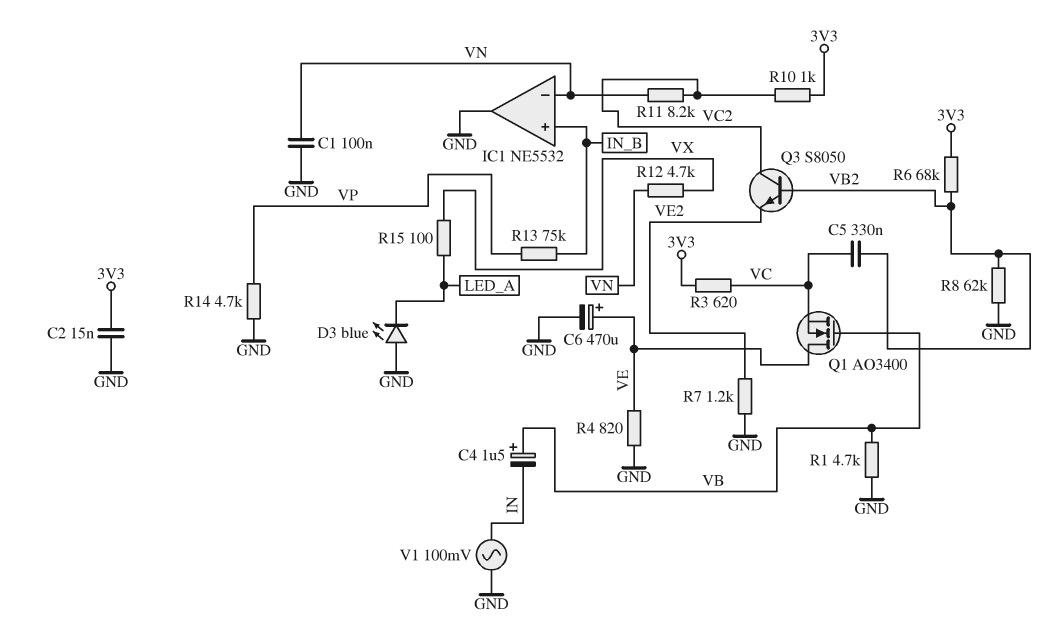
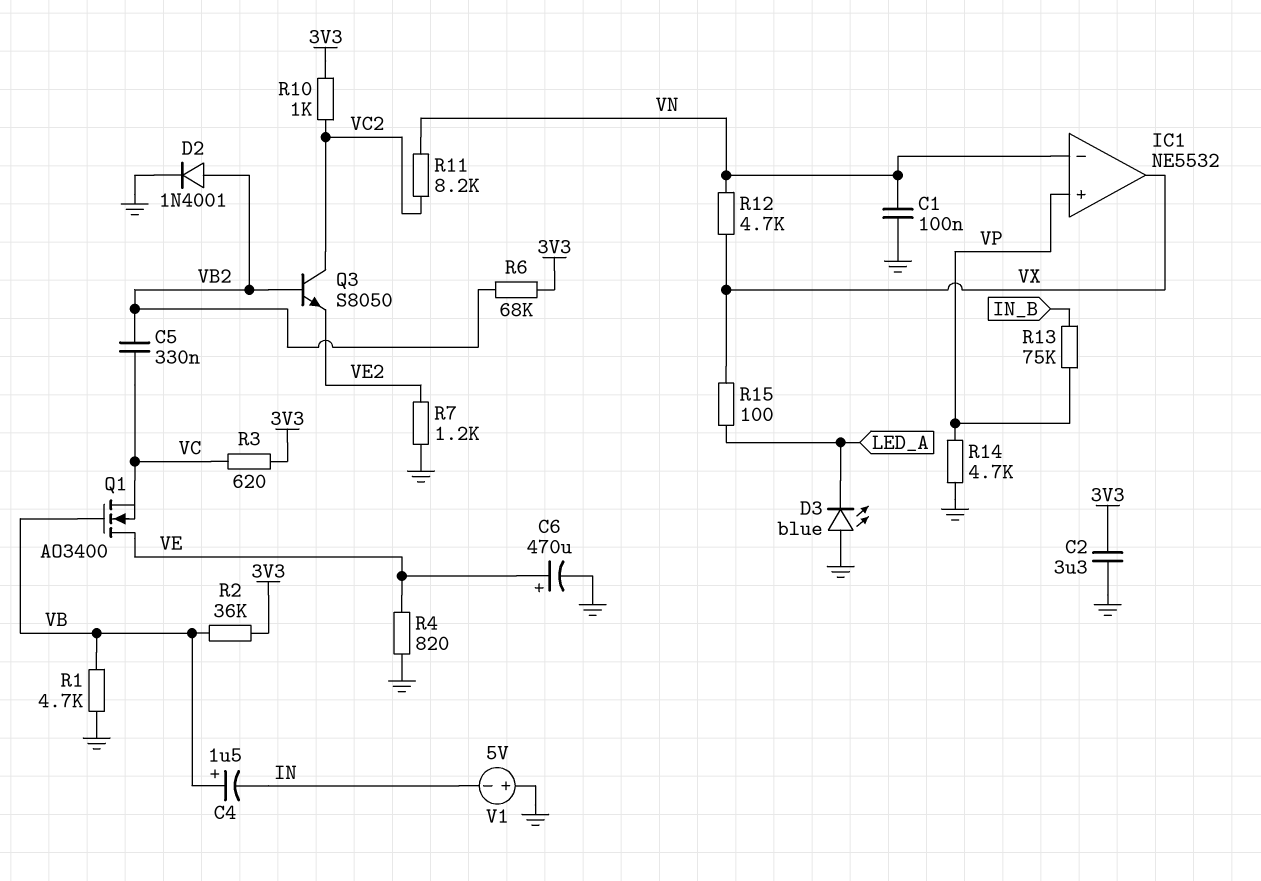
C2: 15nF (3V3, GND) -> 3.3uF (3V3, GND)
D2: none -> diode 1N4001 (A VB2, K GND)
IC1 pin in+: IN_B -> VP
IC1 pin out: GND -> VX
R2: none -> 36k (3V3, VB)
R8: 62k (GND, VB2) -> none
V1: AC 100mV (GND, IN) -> 5V (plus GND, minus IN)

